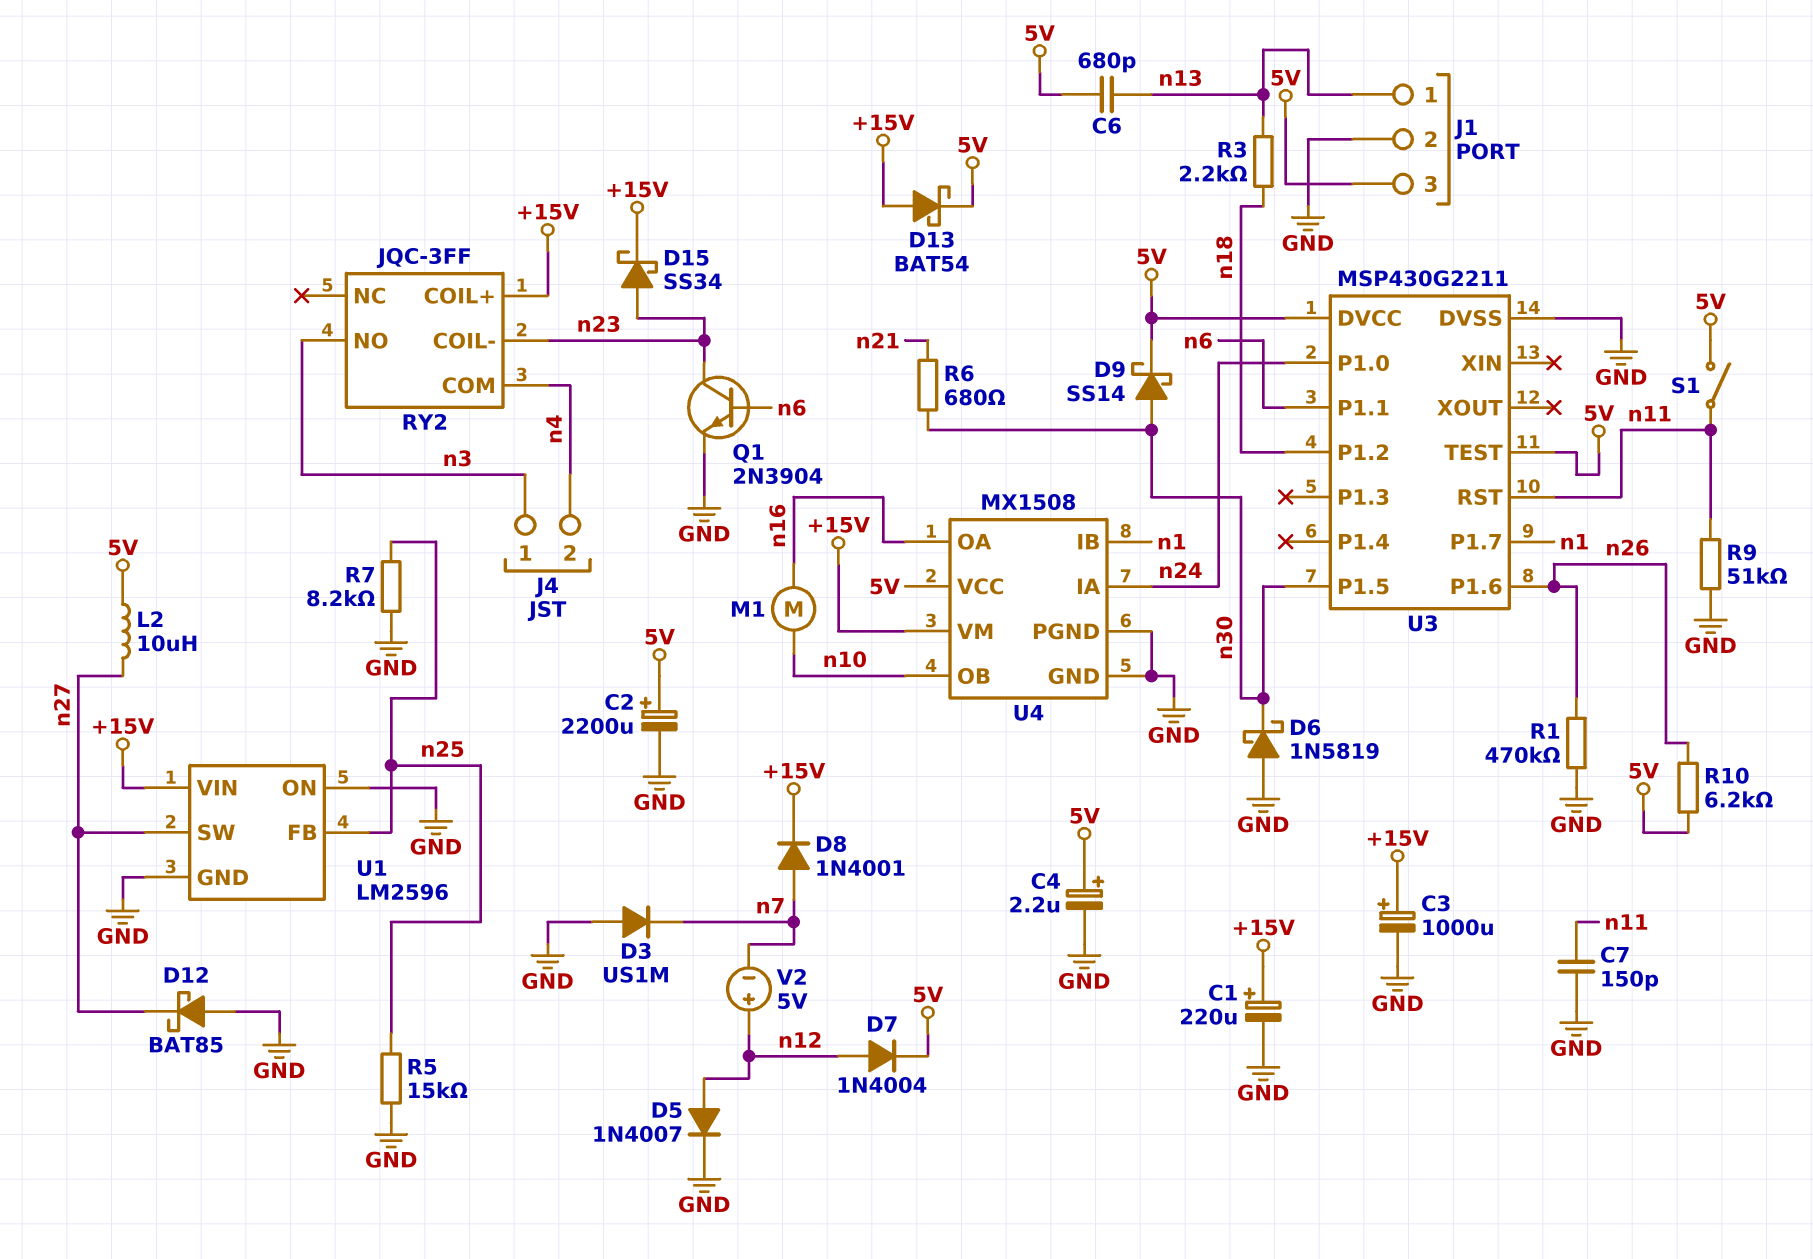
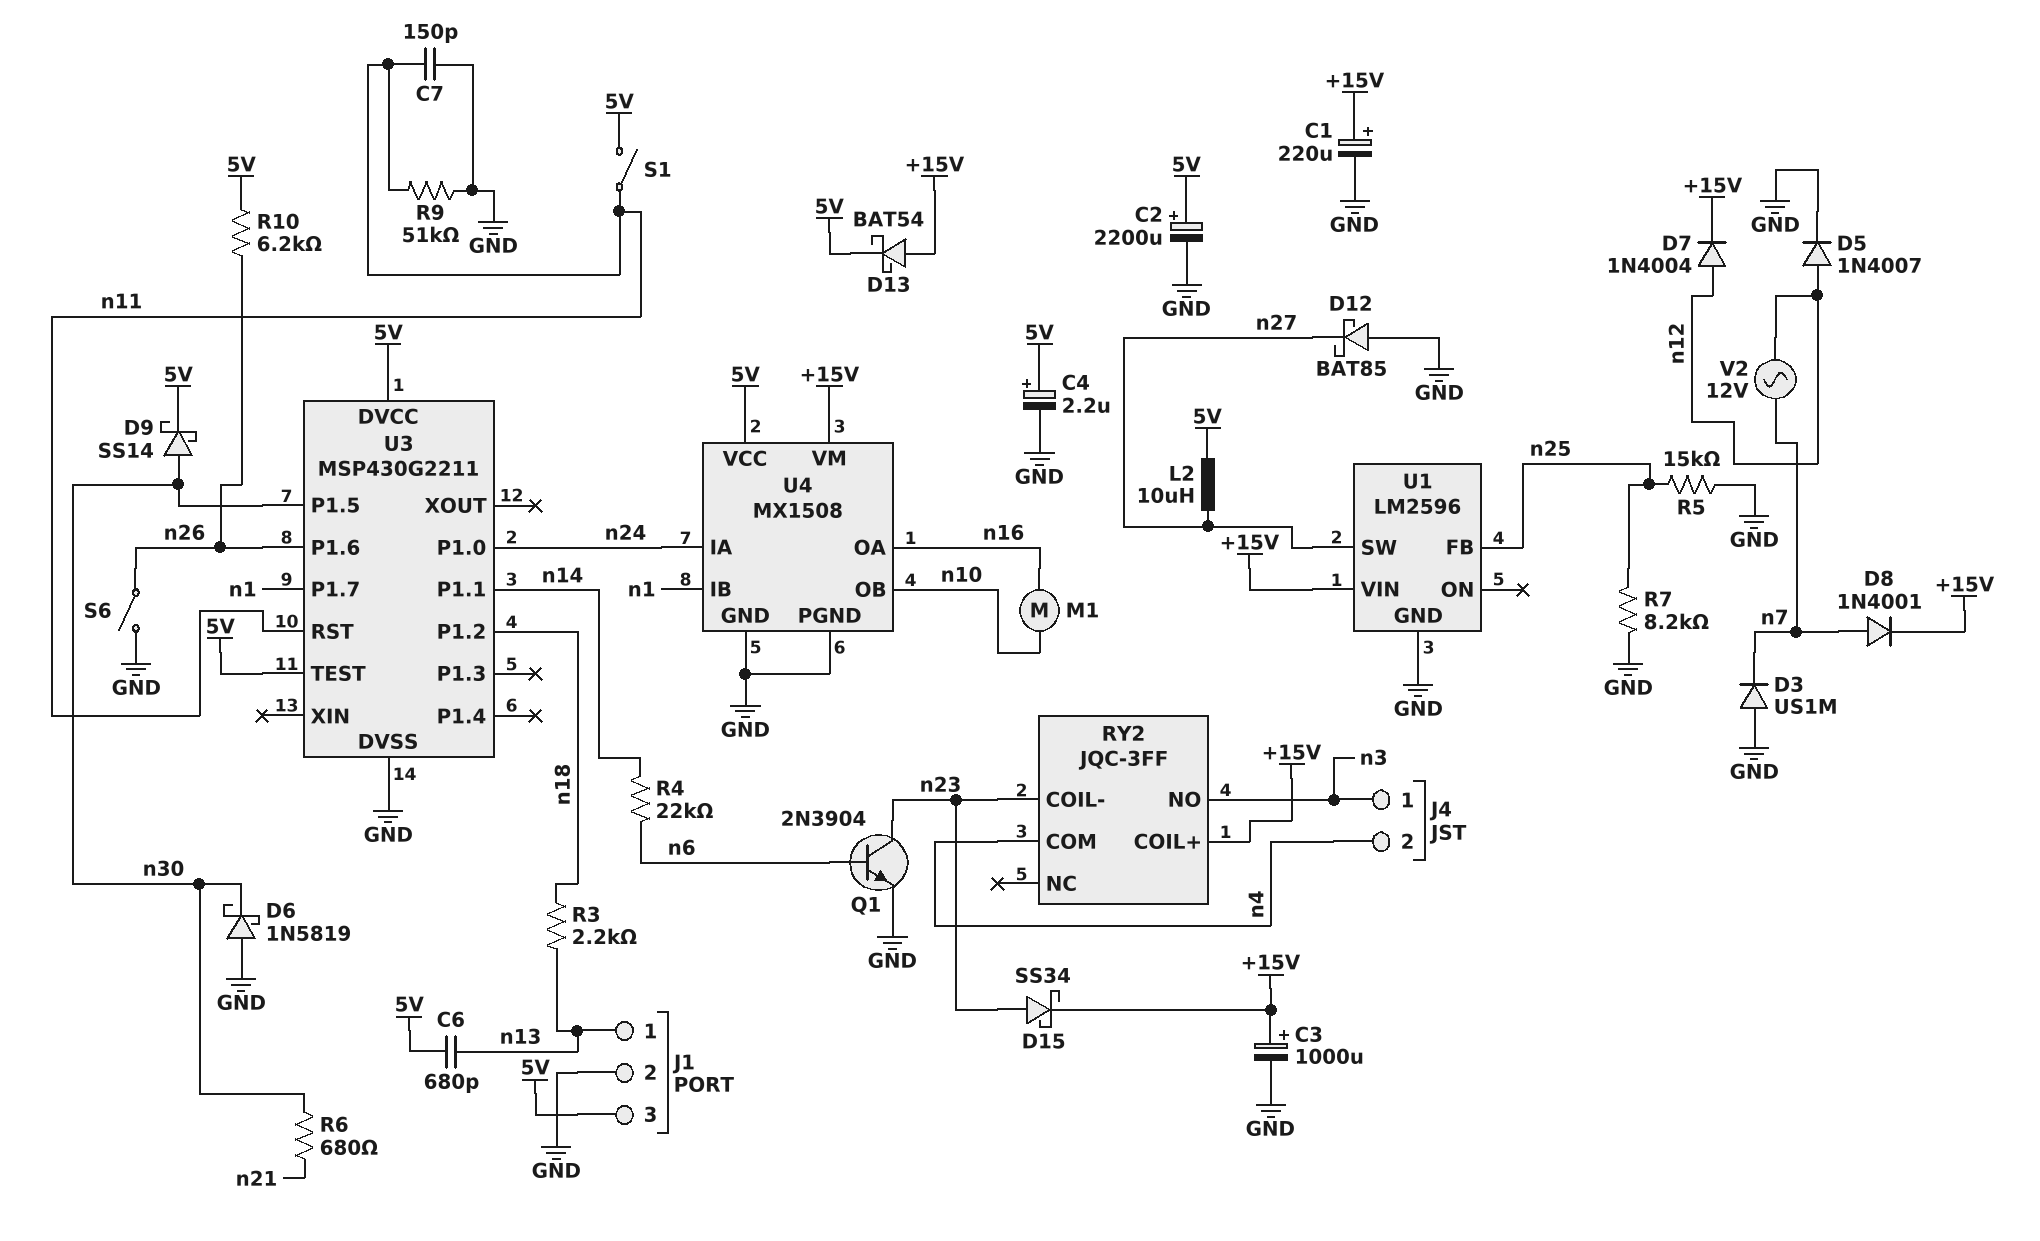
D7: diode 1N4004 (A n12, K 5V) -> diode 1N4004 (A n12, K +15V)
R1: 470k (GND, n26) -> none
R4: none -> 22k (n6, n14)
S6: none -> switch (GND, n26)
U1 pin ON: GND -> none
U3 pin P1.1: n6 -> n14
V2: 5V (plus n12, minus n7) -> AC 12V (n7, n12)

